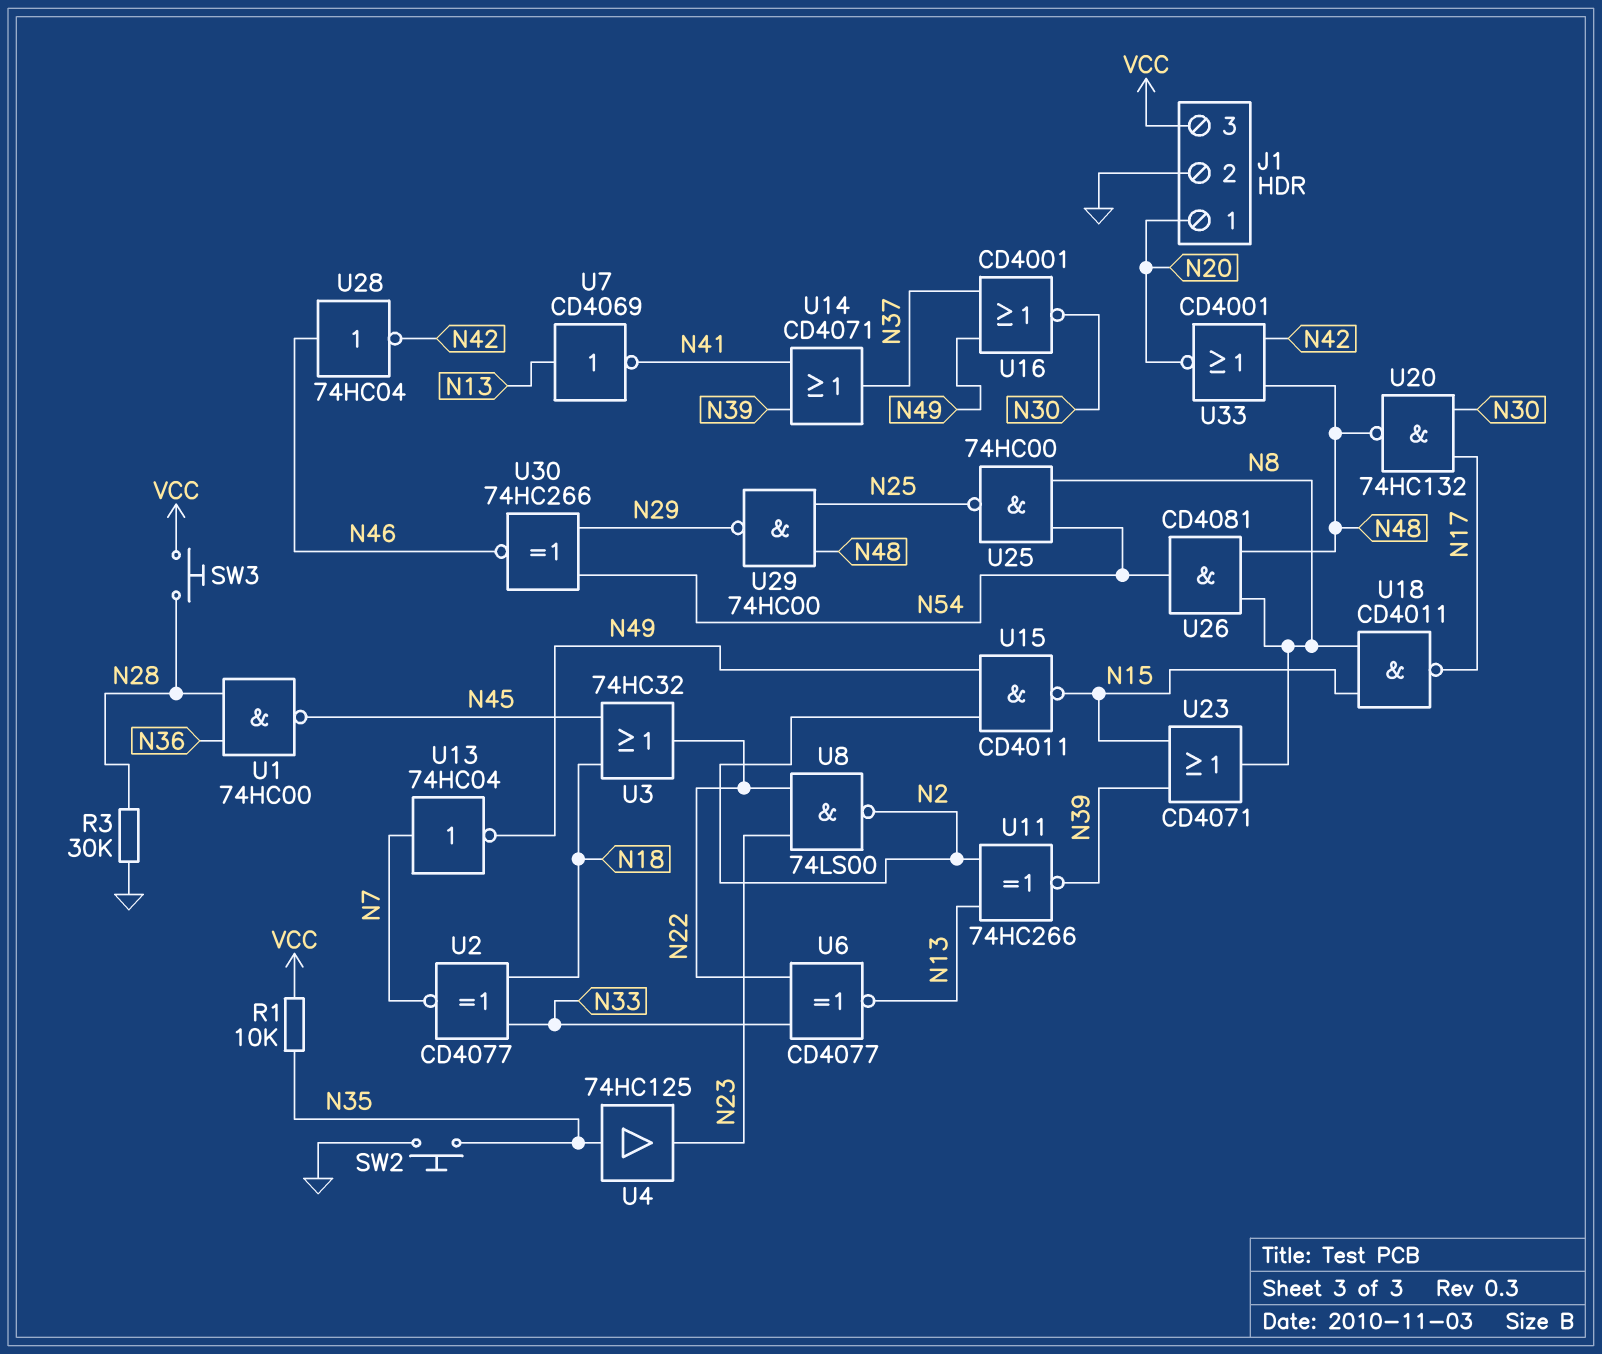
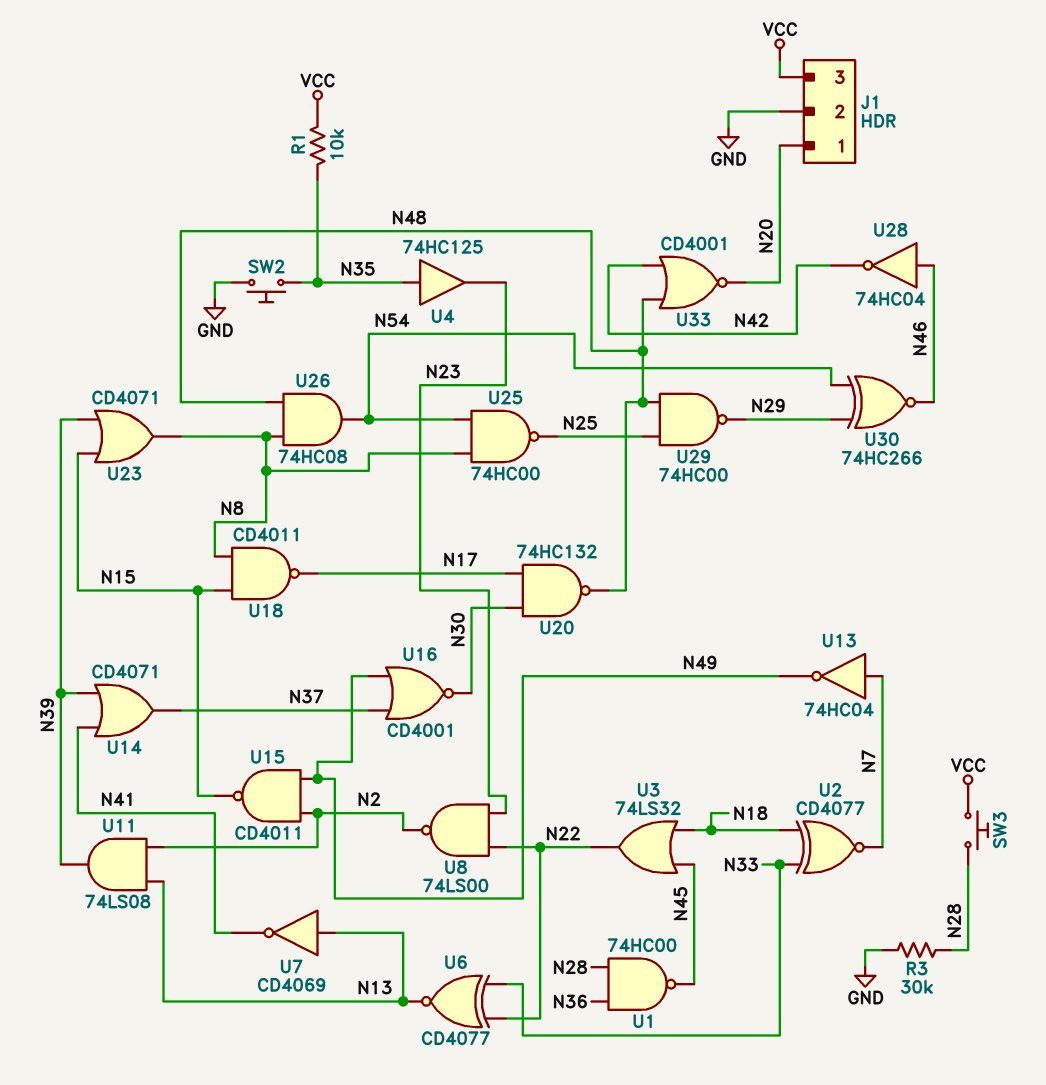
U3: OR 74HC32 (in N18, in N45, out N22) -> OR 74LS32 (in N18, in N45, out N22)
U11: XNOR 74HC266 (in N2, in N13, out N39) -> AND 74LS08 (in N2, in N13, out N39)
U26: AND CD4081 (in N8, in N48, out N54) -> AND 74HC08 (in N8, in N48, out N54)

